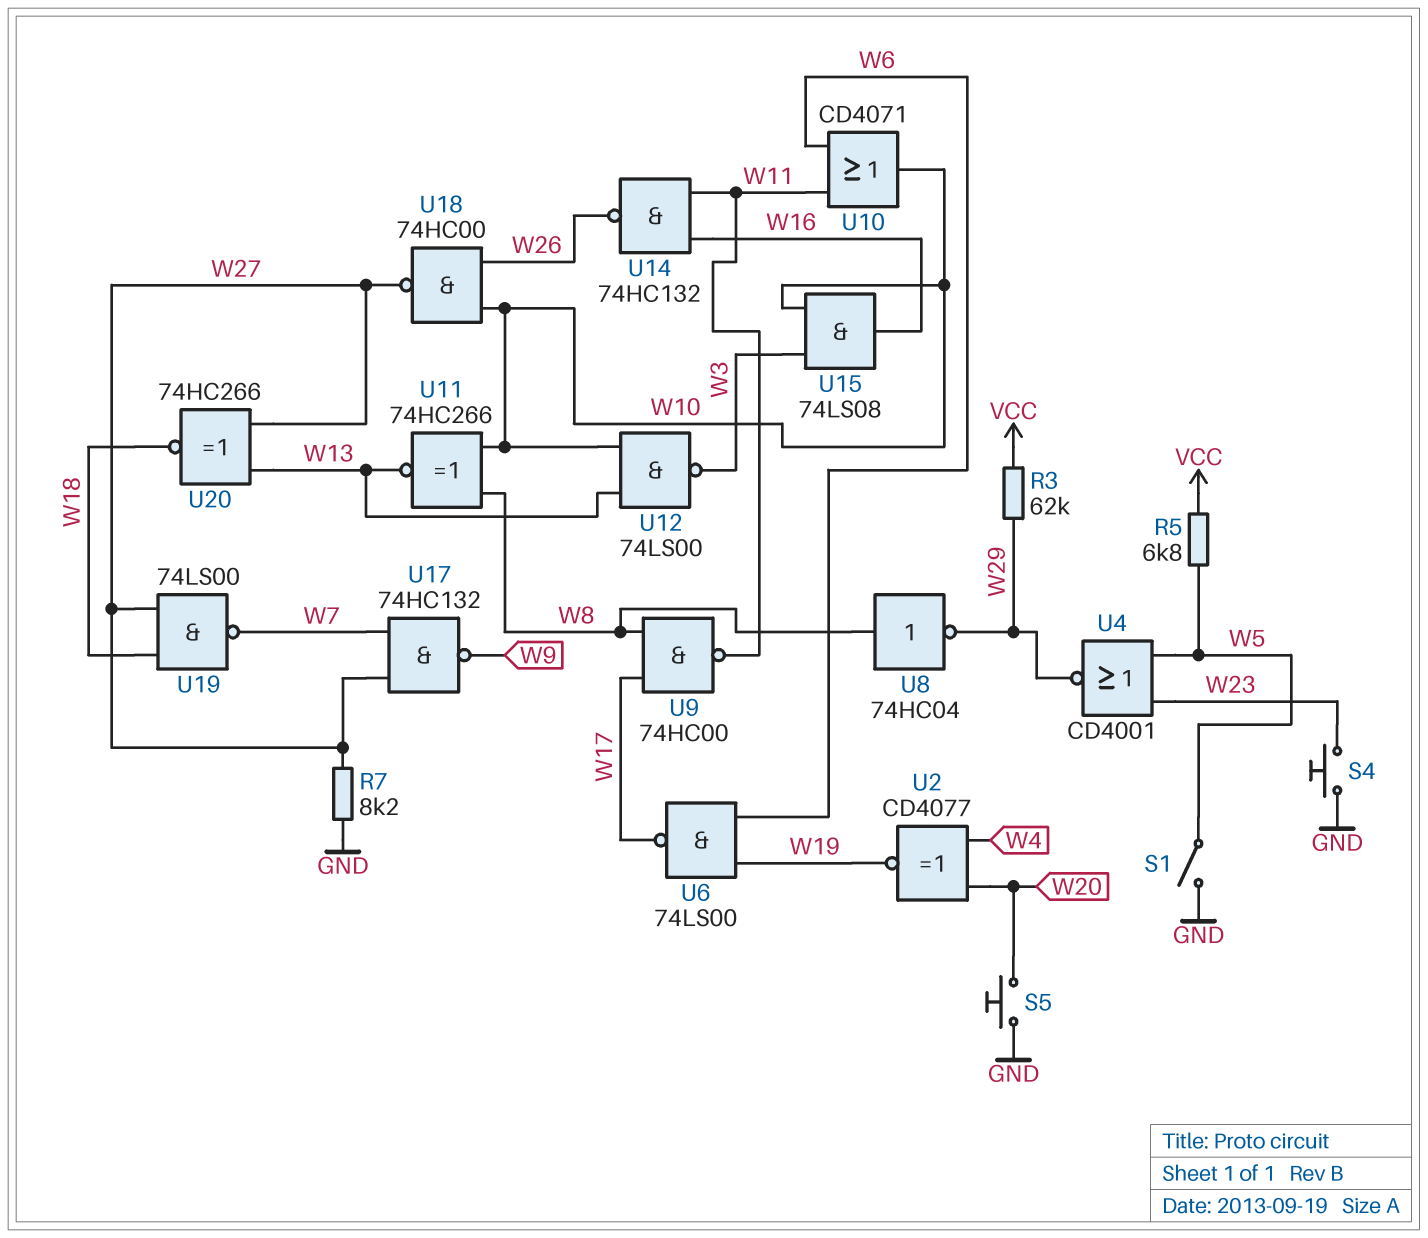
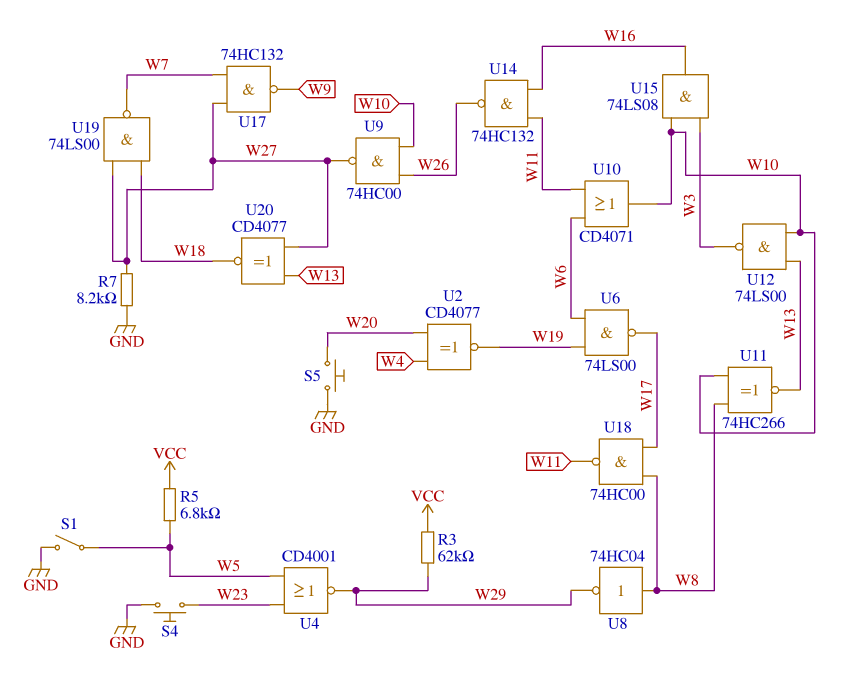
U9: NAND 74HC00 (in W8, in W17, out W11) -> NAND 74HC00 (in W10, in W26, out W27)
U18: NAND 74HC00 (in W10, in W26, out W27) -> NAND 74HC00 (in W8, in W17, out W11)
U20: XNOR 74HC266 (in W13, in W27, out W18) -> XNOR CD4077 (in W13, in W27, out W18)

